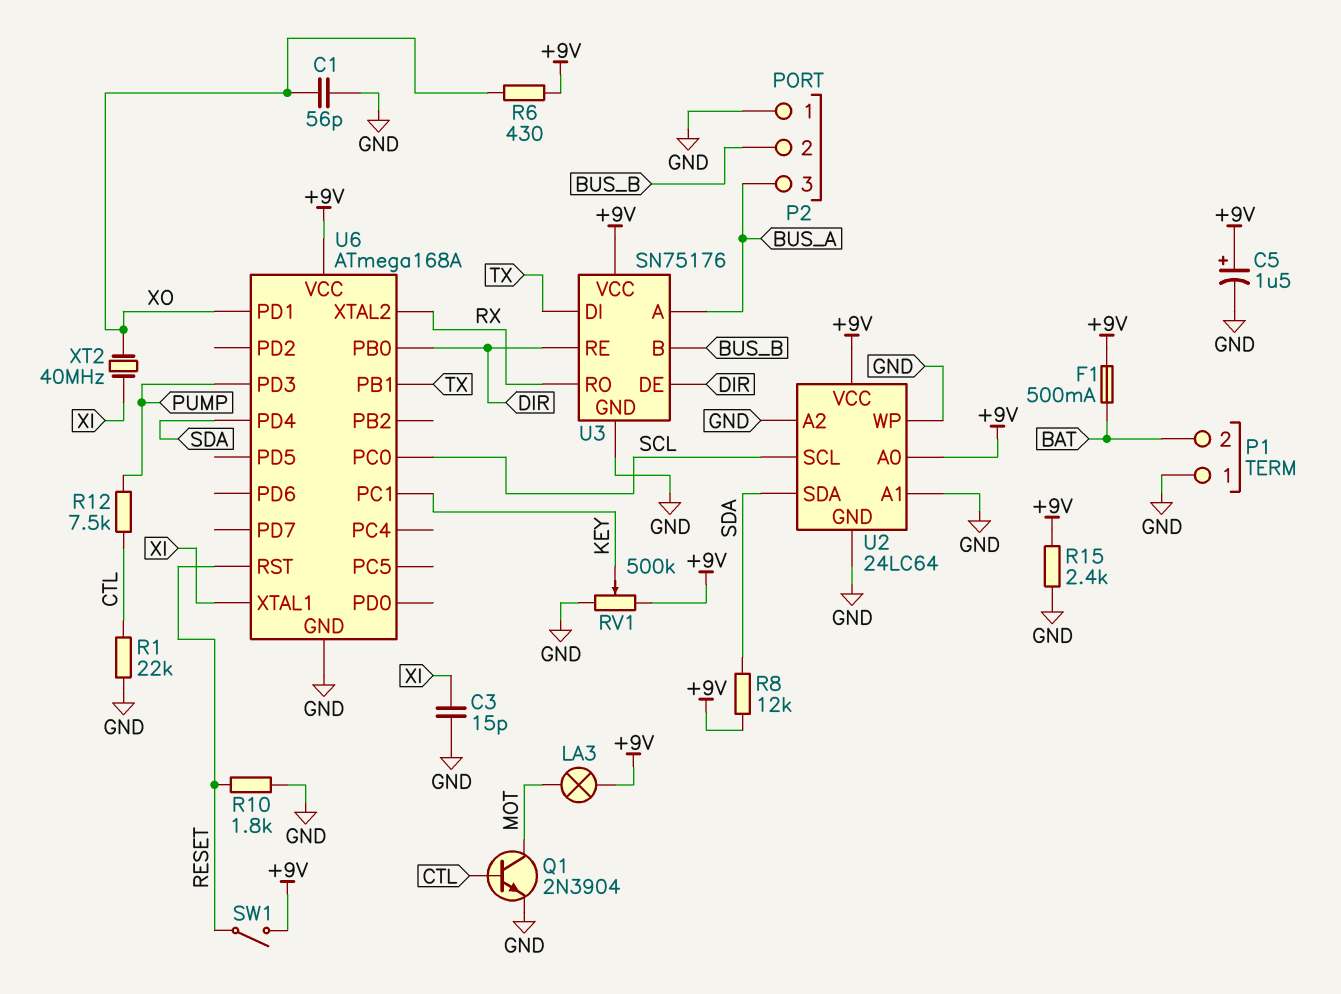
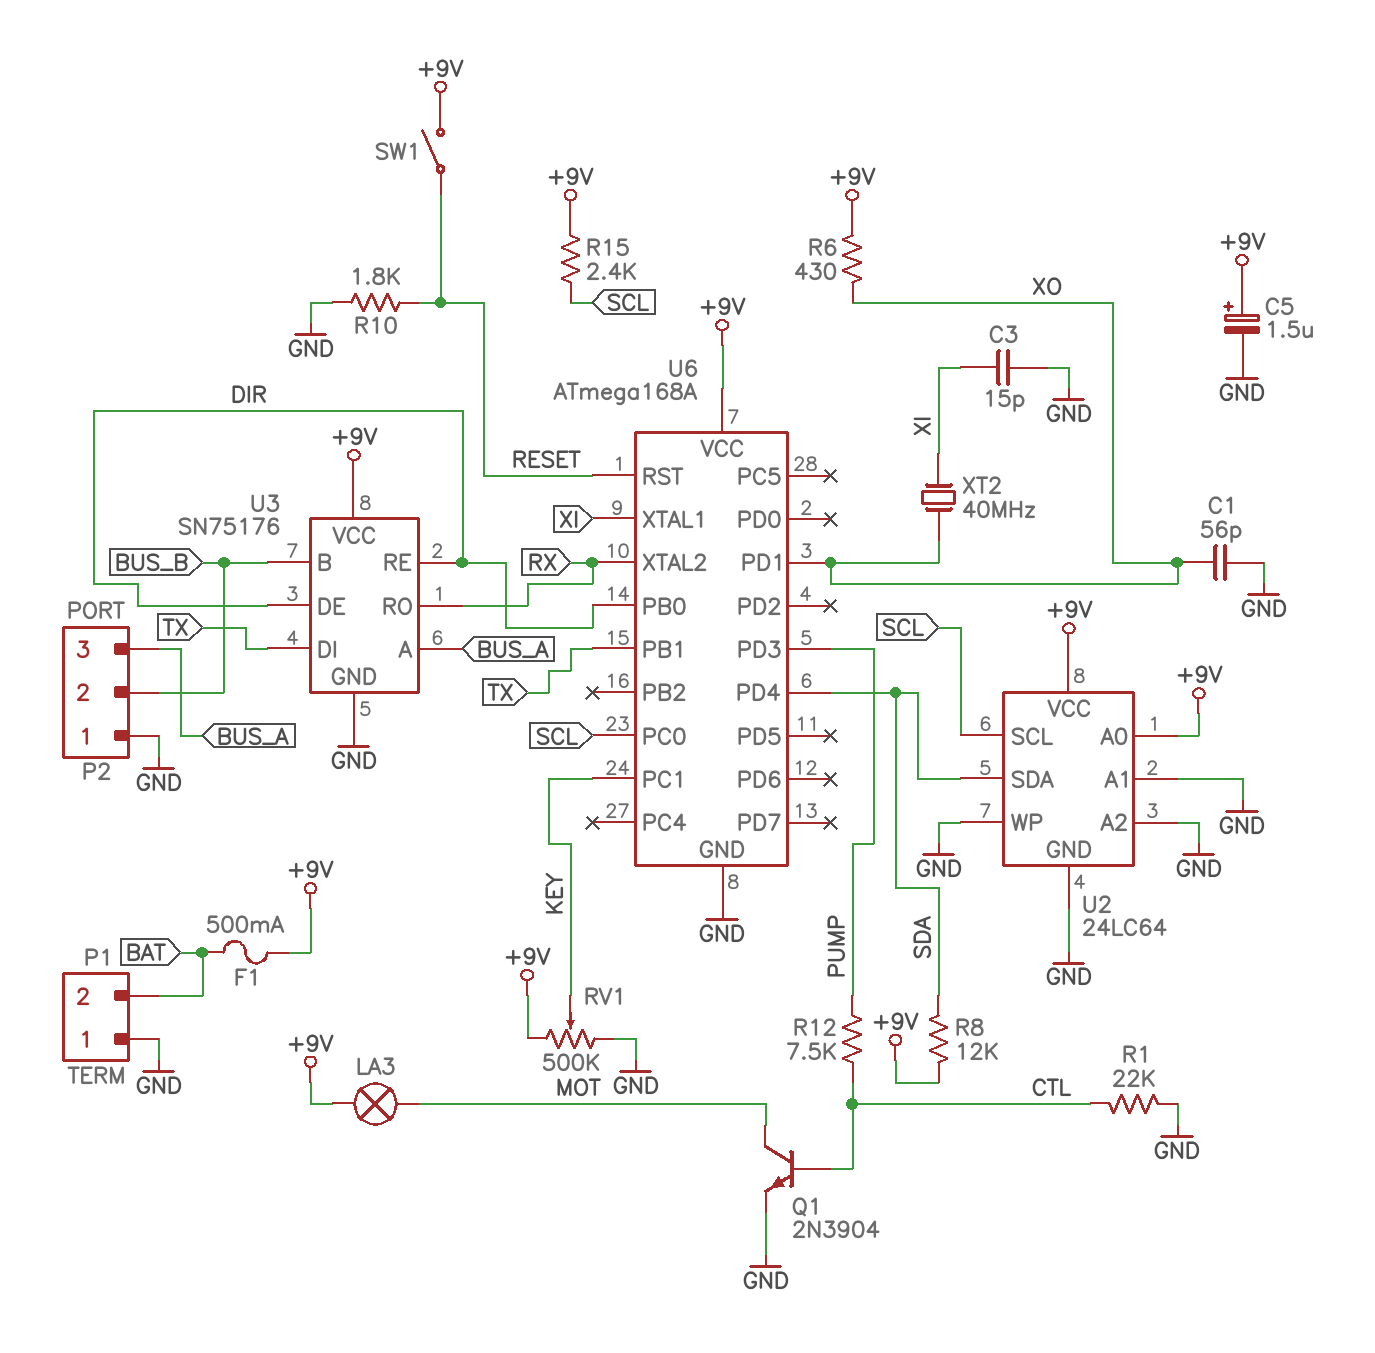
R15: 2.4k (+9V, GND) -> 2.4k (+9V, SCL)

